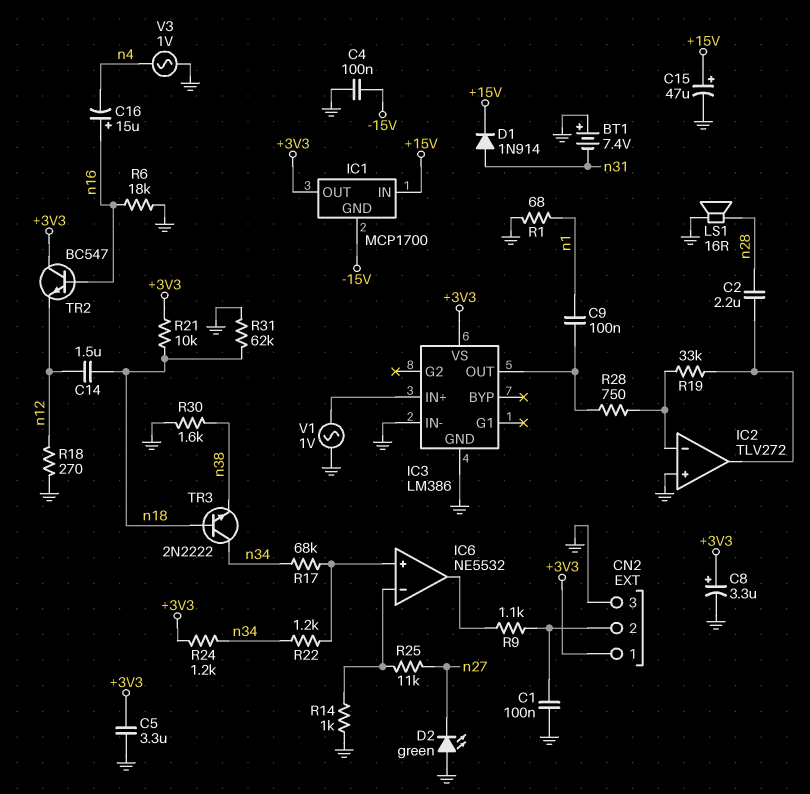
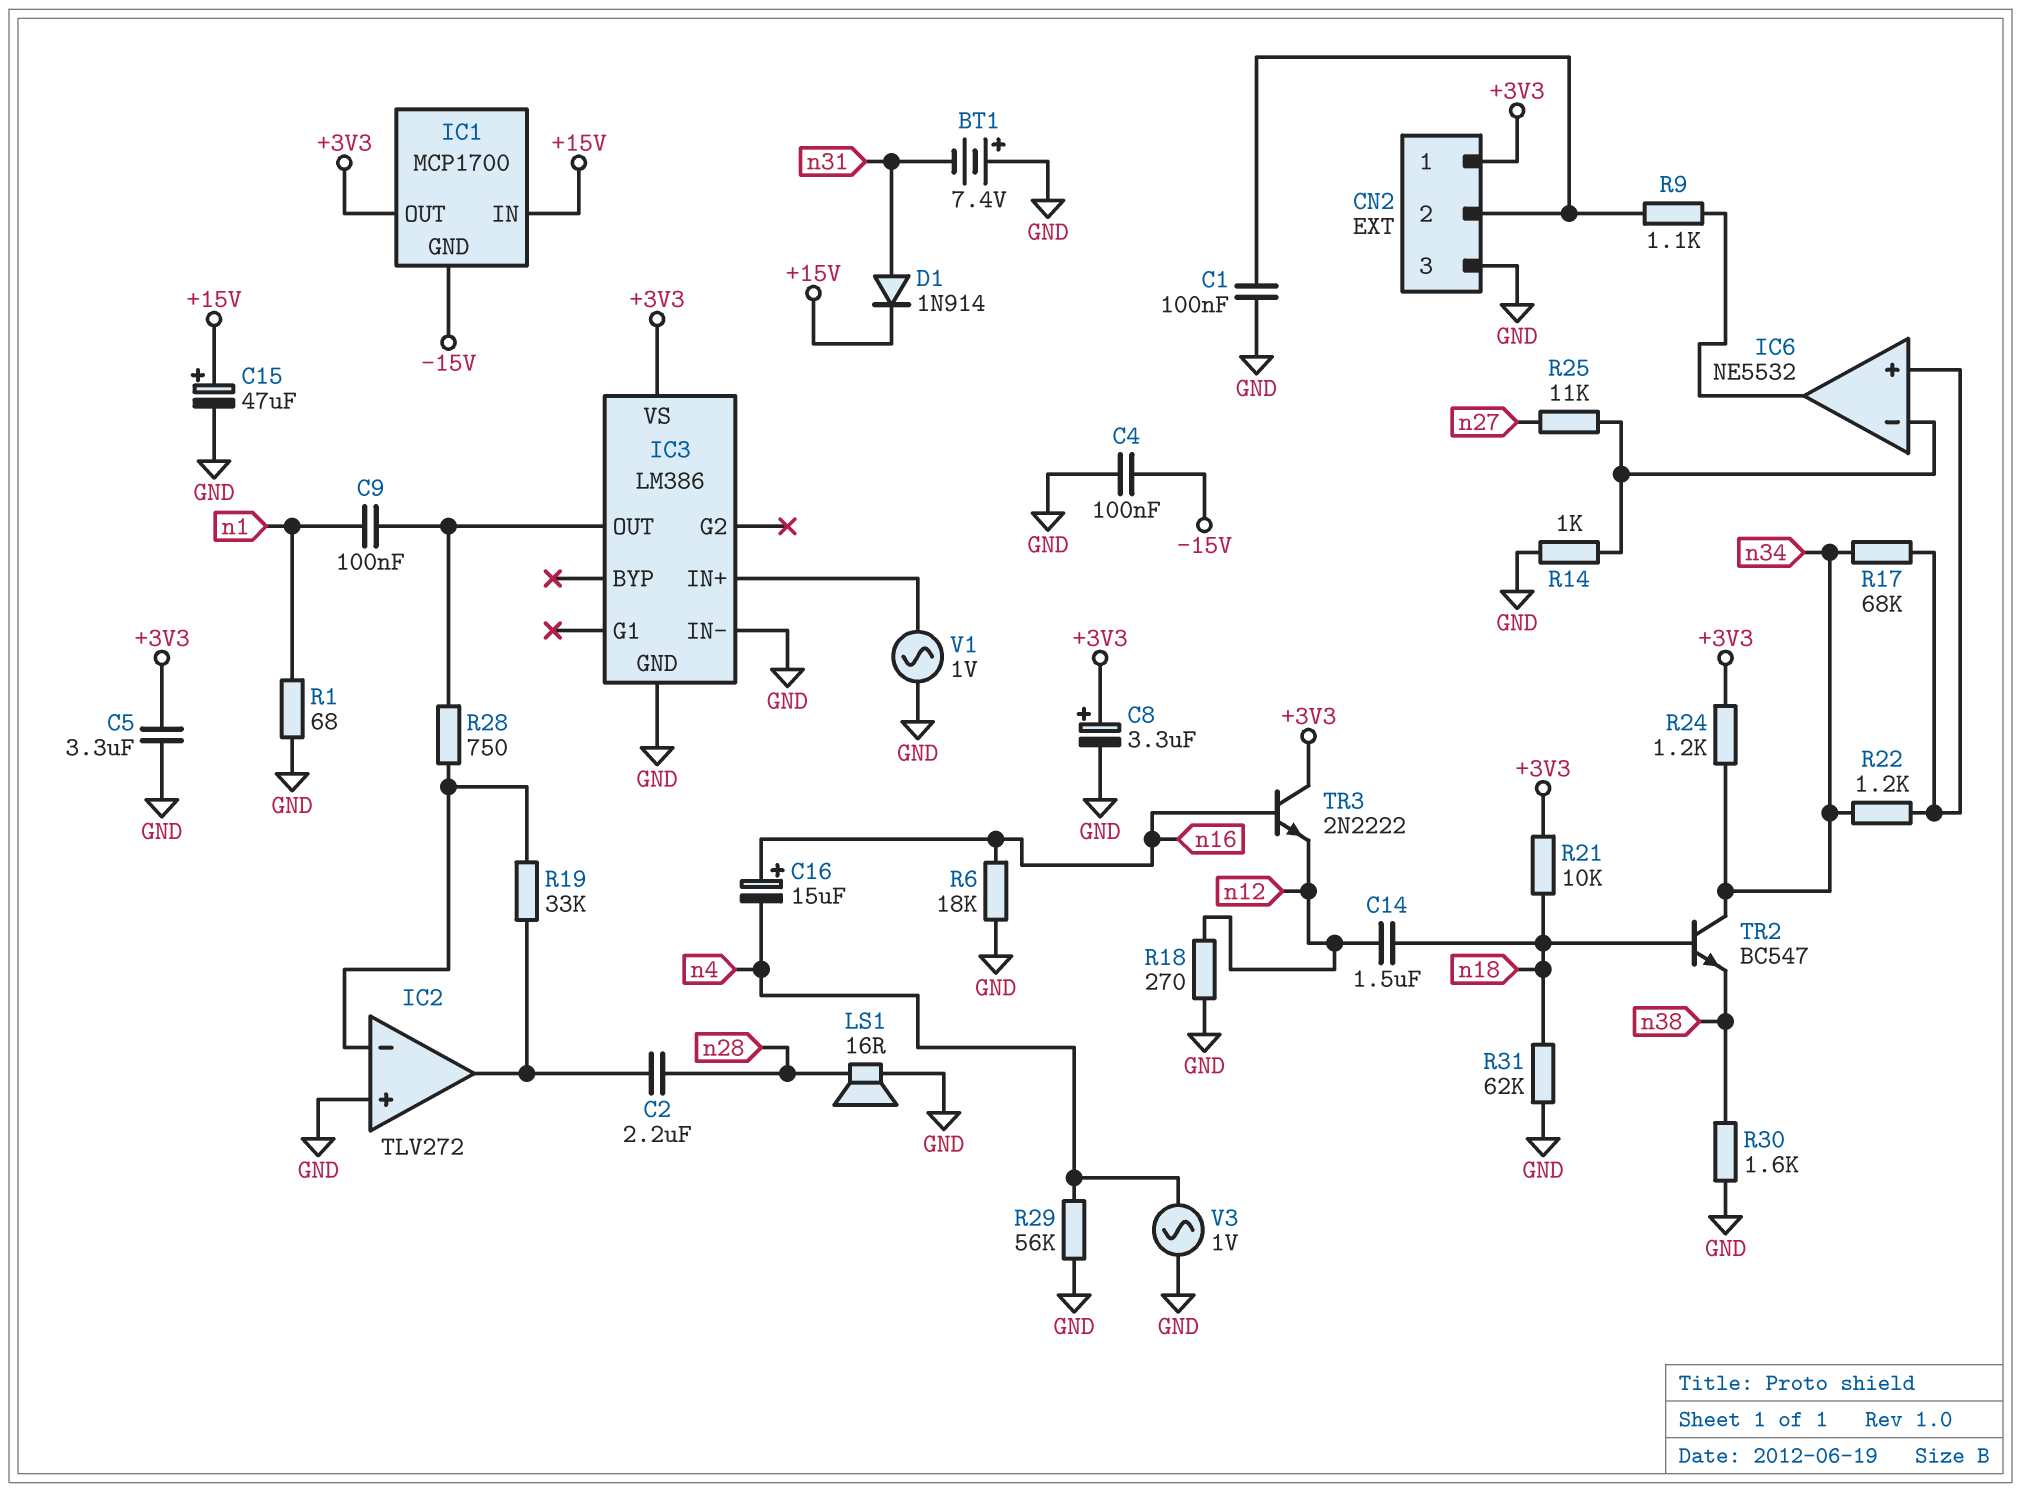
D2: LED green (A GND, K n27) -> none
R29: none -> 56k (GND, n4)
TR2: NPN BC547 (B n16, C +3V3, E n12) -> NPN BC547 (B n18, C n34, E n38)
TR3: NPN 2N2222 (B n18, C n34, E n38) -> NPN 2N2222 (B n16, C +3V3, E n12)

